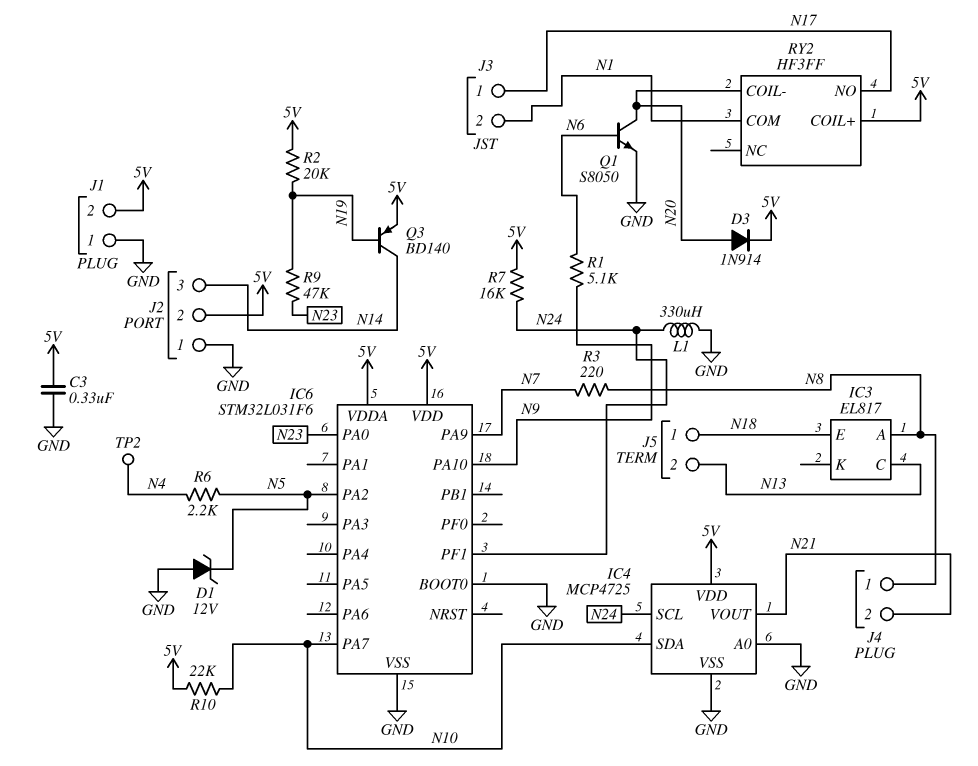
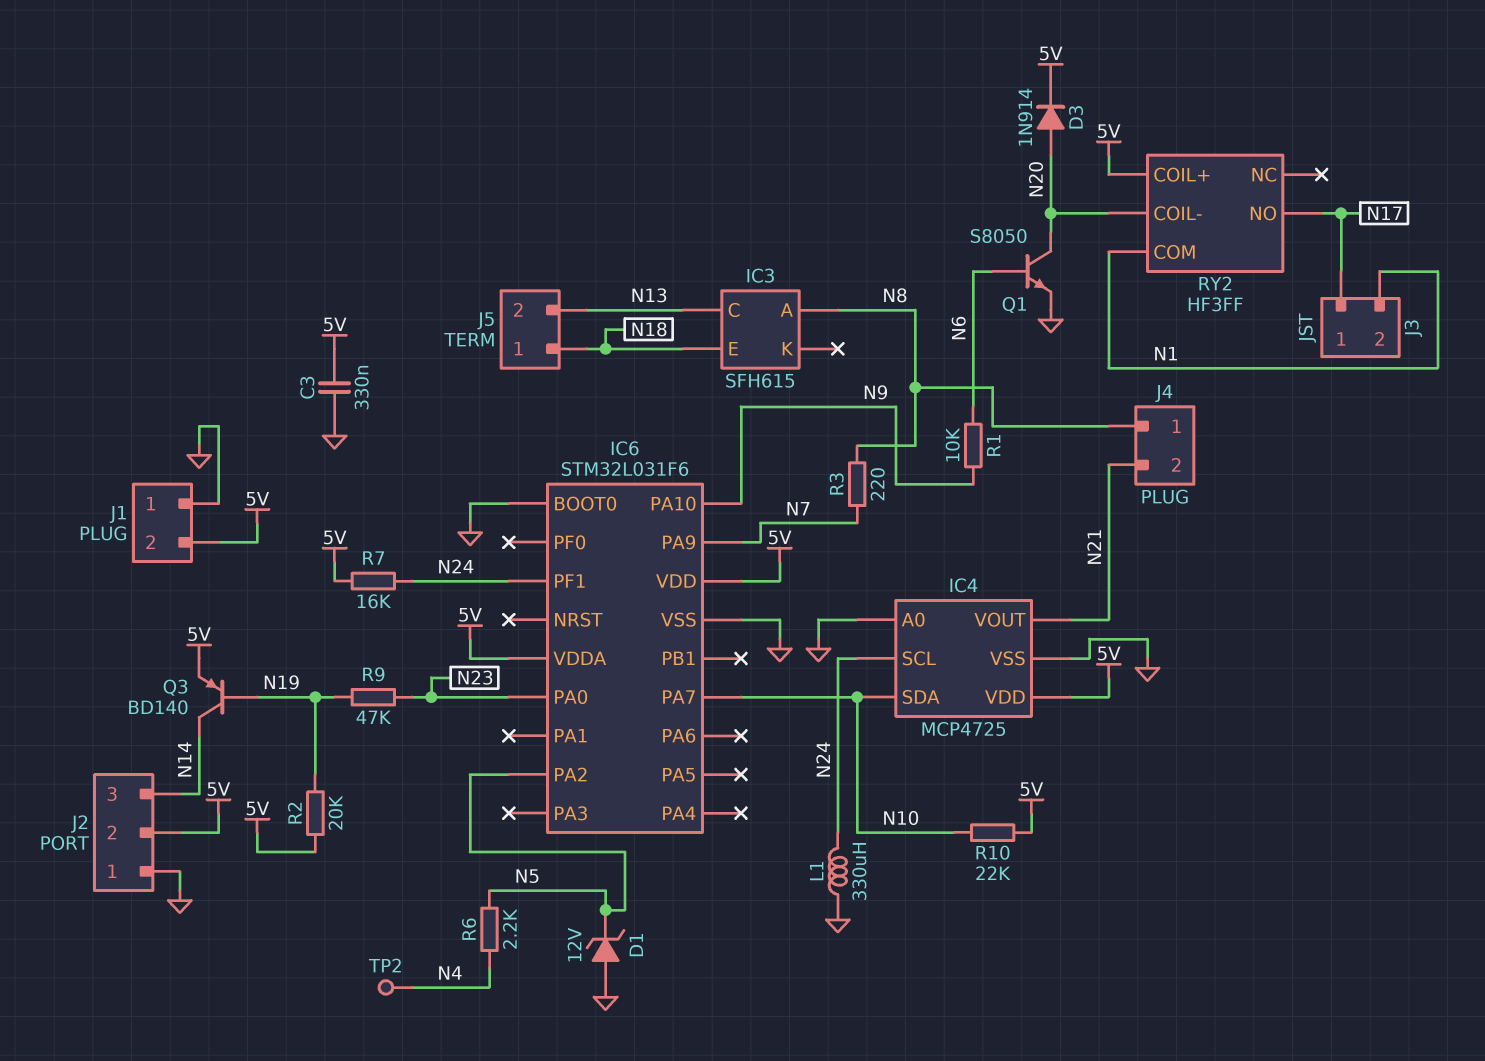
IC3: EL817 -> SFH615
R1: 5.1k (N6, N9) -> 10k (N6, N9)

